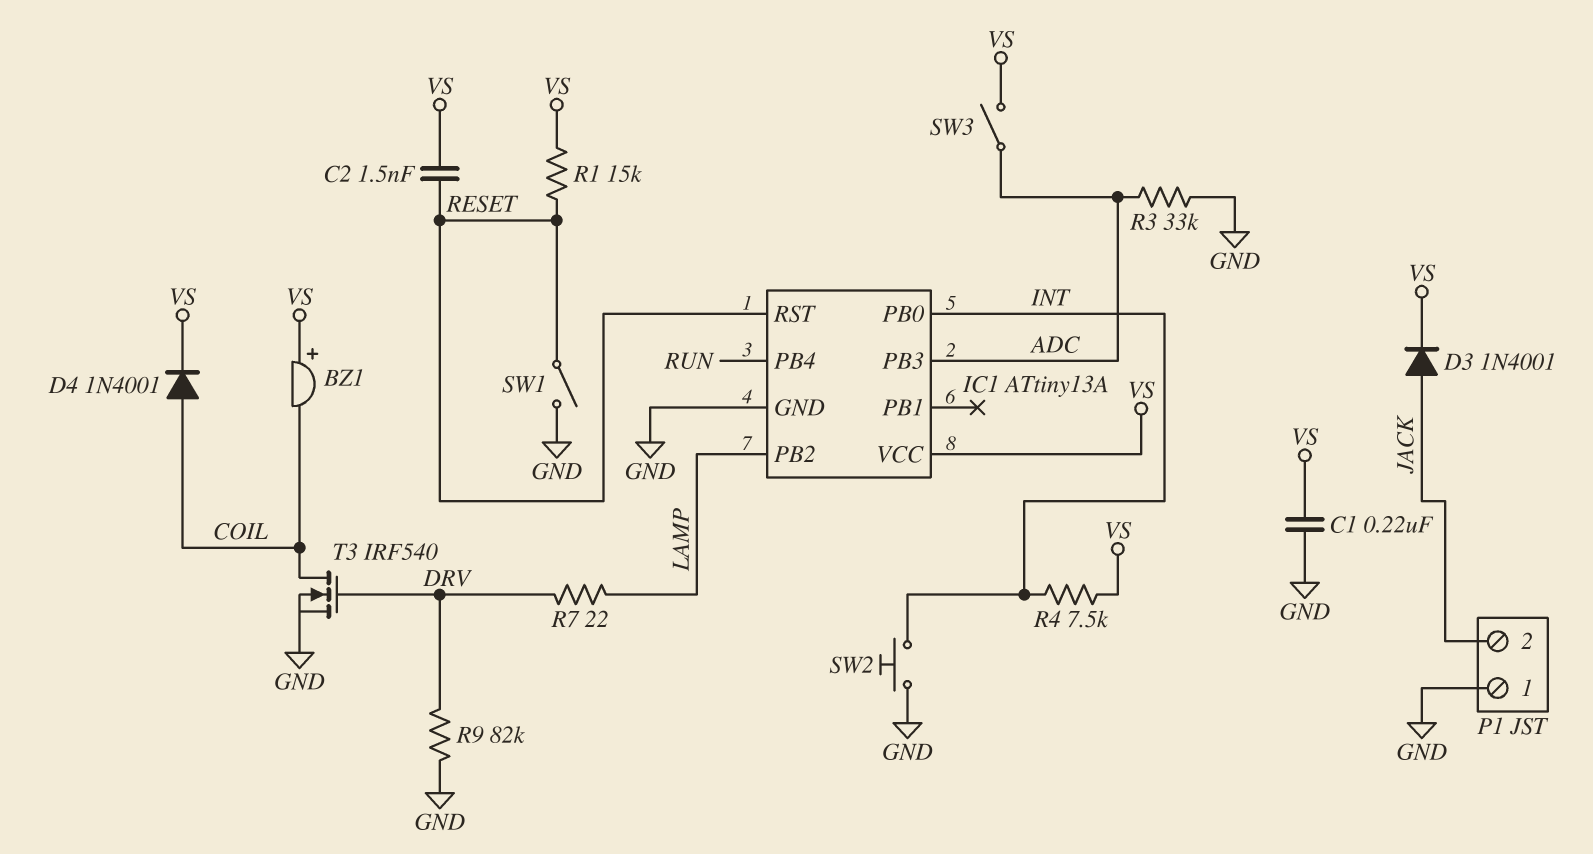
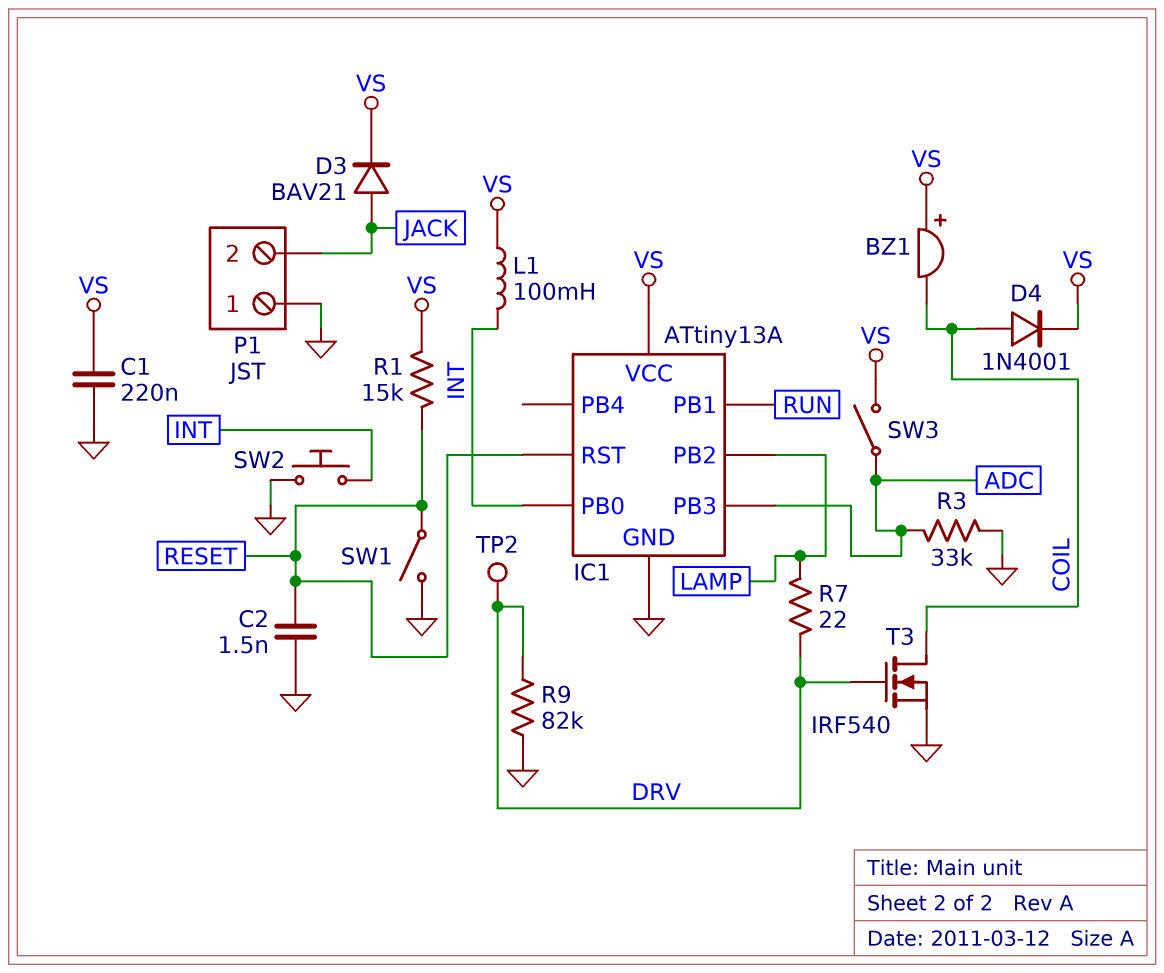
C2: 1.5nF (RESET, VS) -> 1.5nF (GND, RESET)
D3: diode 1N4001 (A JACK, K VS) -> diode BAV21 (A JACK, K VS)
IC1 pin PB1: none -> RUN
IC1 pin PB4: RUN -> none
L1: none -> 100mH (INT, VS)
R4: 7.5k (INT, VS) -> none
TP2: none -> test point (DRV)

